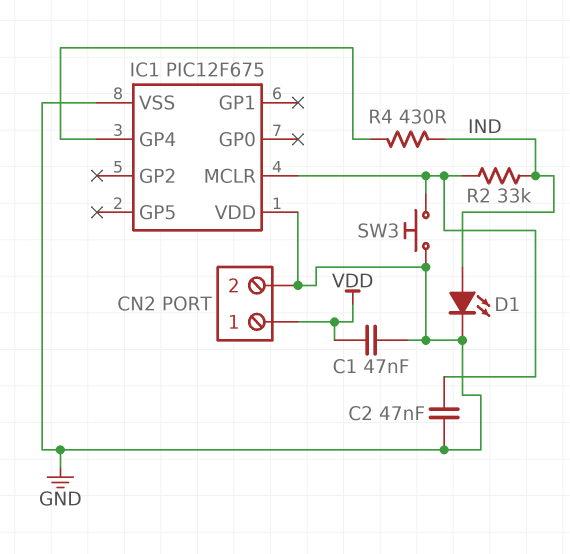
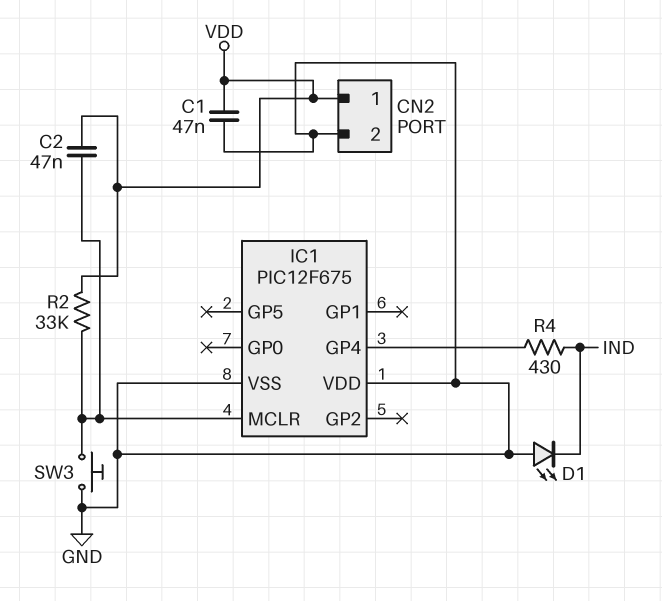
C2: 47nF (GND, IC1/MCLR) -> 47nF (IC1/MCLR, VDD)
D1: LED (A IND, K GND) -> LED (A GND, K IND)
R2: 33k (IC1/MCLR, IND) -> 33k (IC1/MCLR, VDD)

